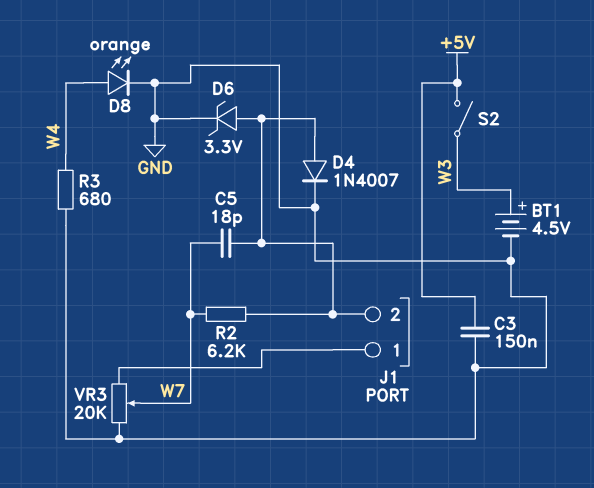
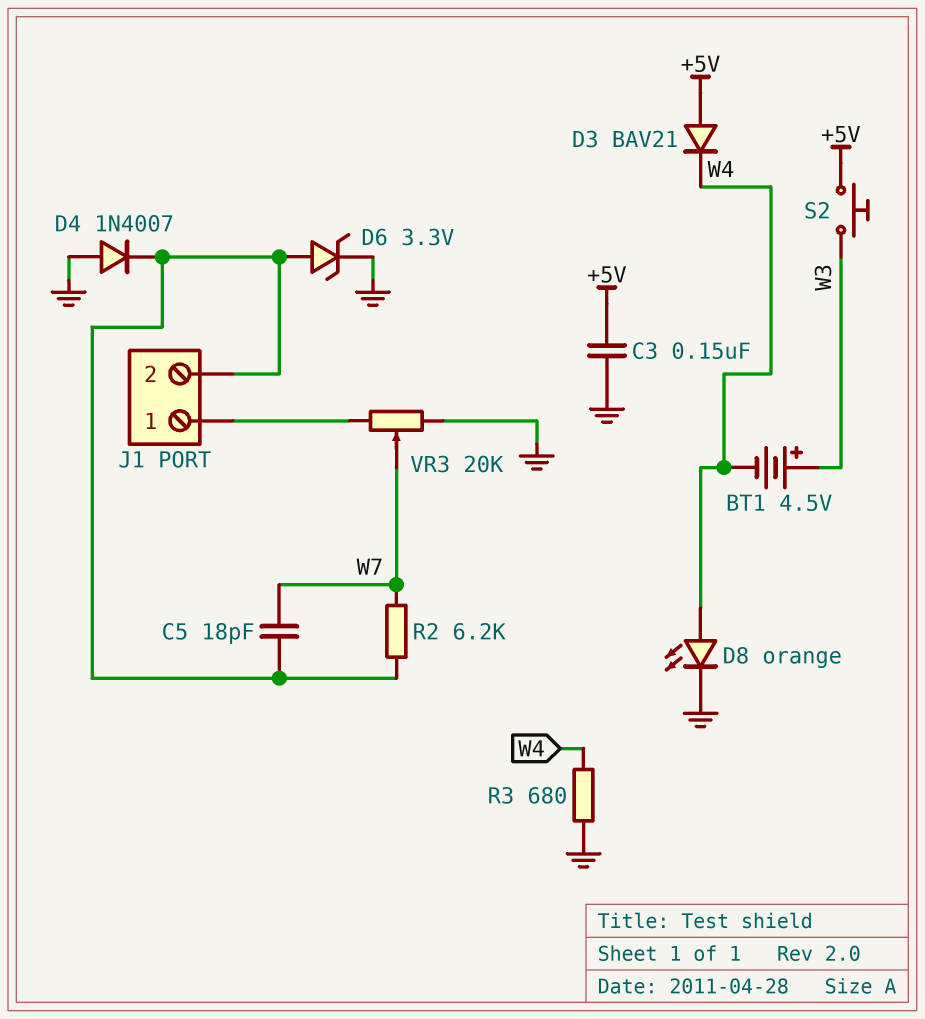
BT1: 4.5V (plus W3, minus GND) -> 4.5V (plus W3, minus W4)
D3: none -> diode BAV21 (A +5V, K W4)
D4: diode 1N4007 (A J1/2, K GND) -> diode 1N4007 (A GND, K J1/2)
S2: switch (+5V, W3) -> button (+5V, W3)

